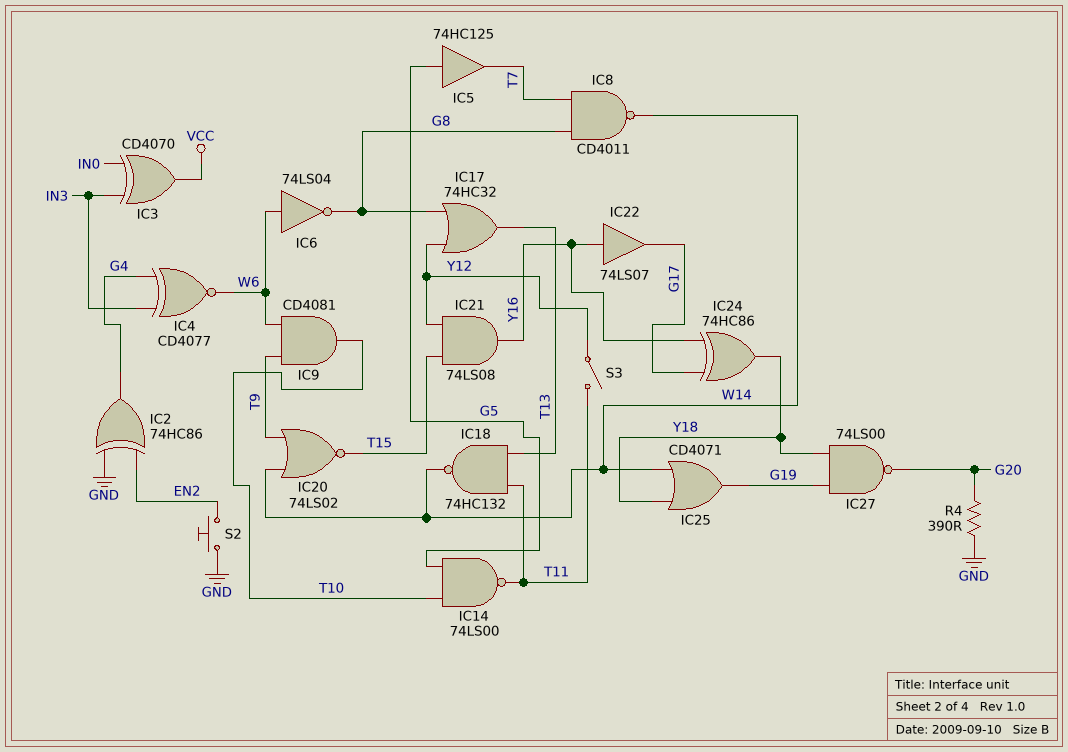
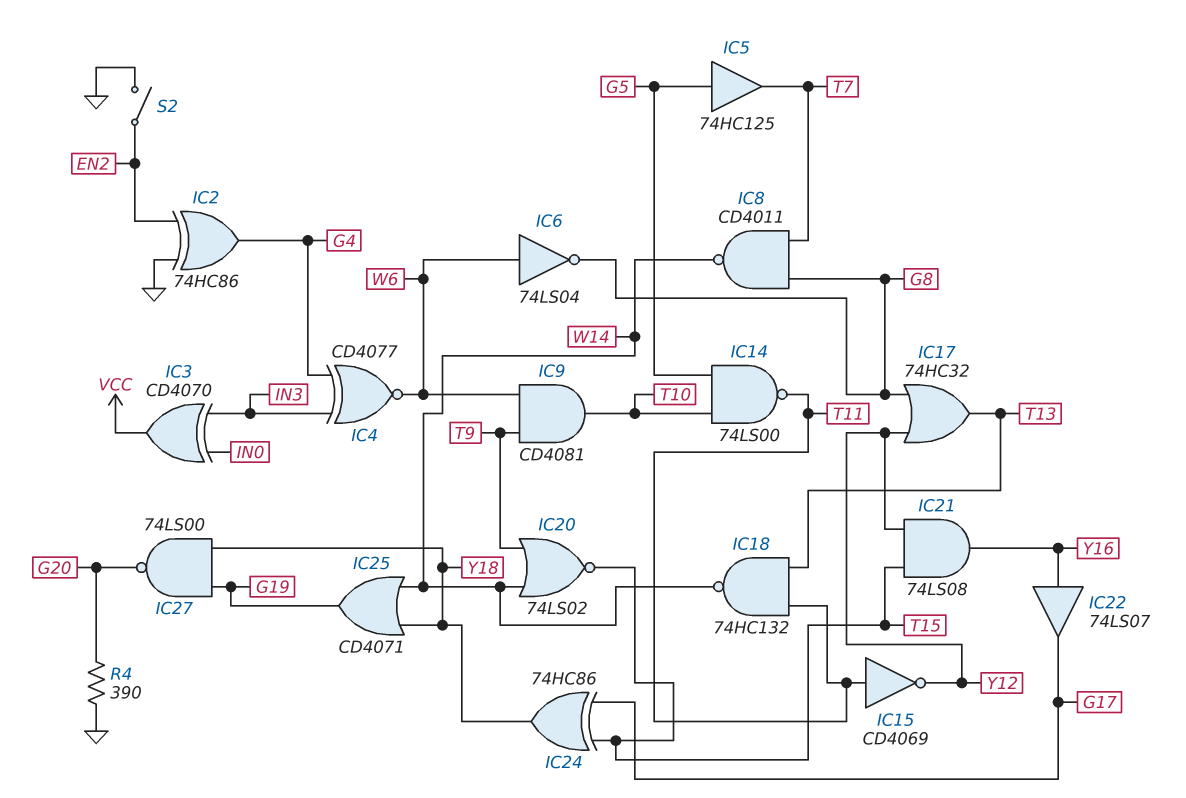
IC15: none -> NOT CD4069 (in T11, out Y12)
IC24: XOR 74HC86 (in G17, in Y16, out Y18) -> XOR 74HC86 (in G17, in T15, out Y18)
S2: button (EN2, GND) -> switch (EN2, GND)
S3: switch (T11, Y12) -> none

